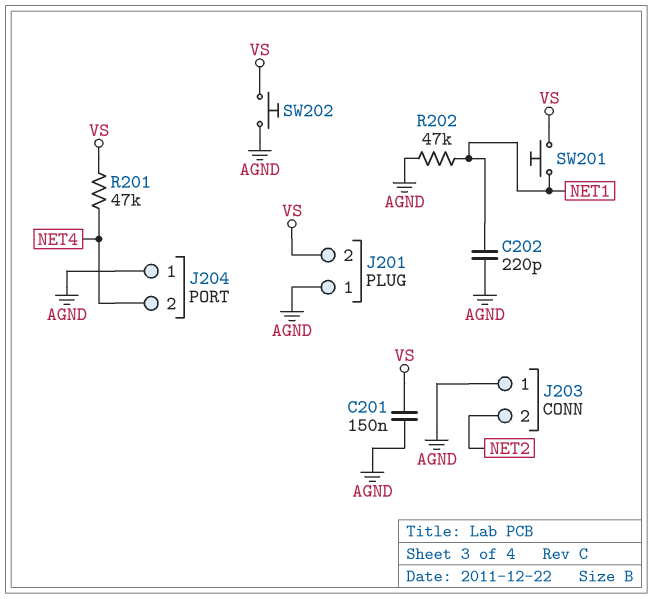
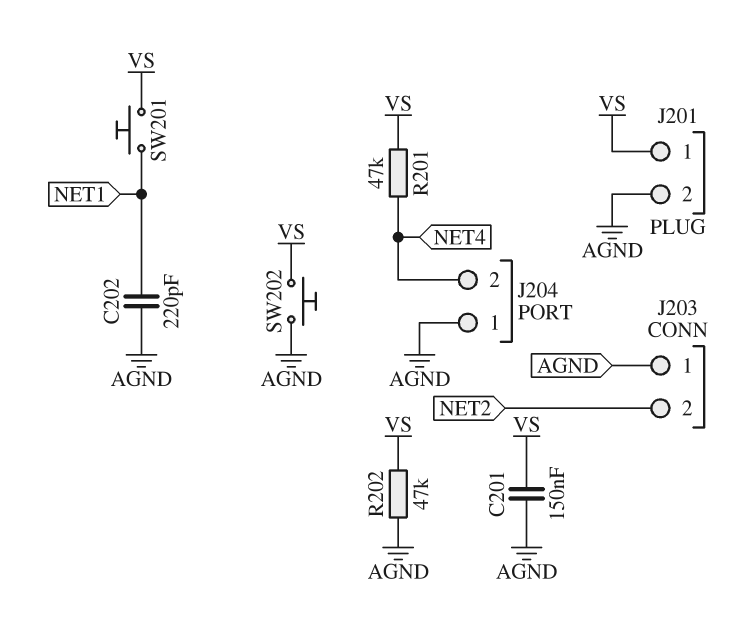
J201 pin 1: AGND -> VS
J201 pin 2: VS -> AGND
R202: 47k (AGND, NET1) -> 47k (AGND, VS)

